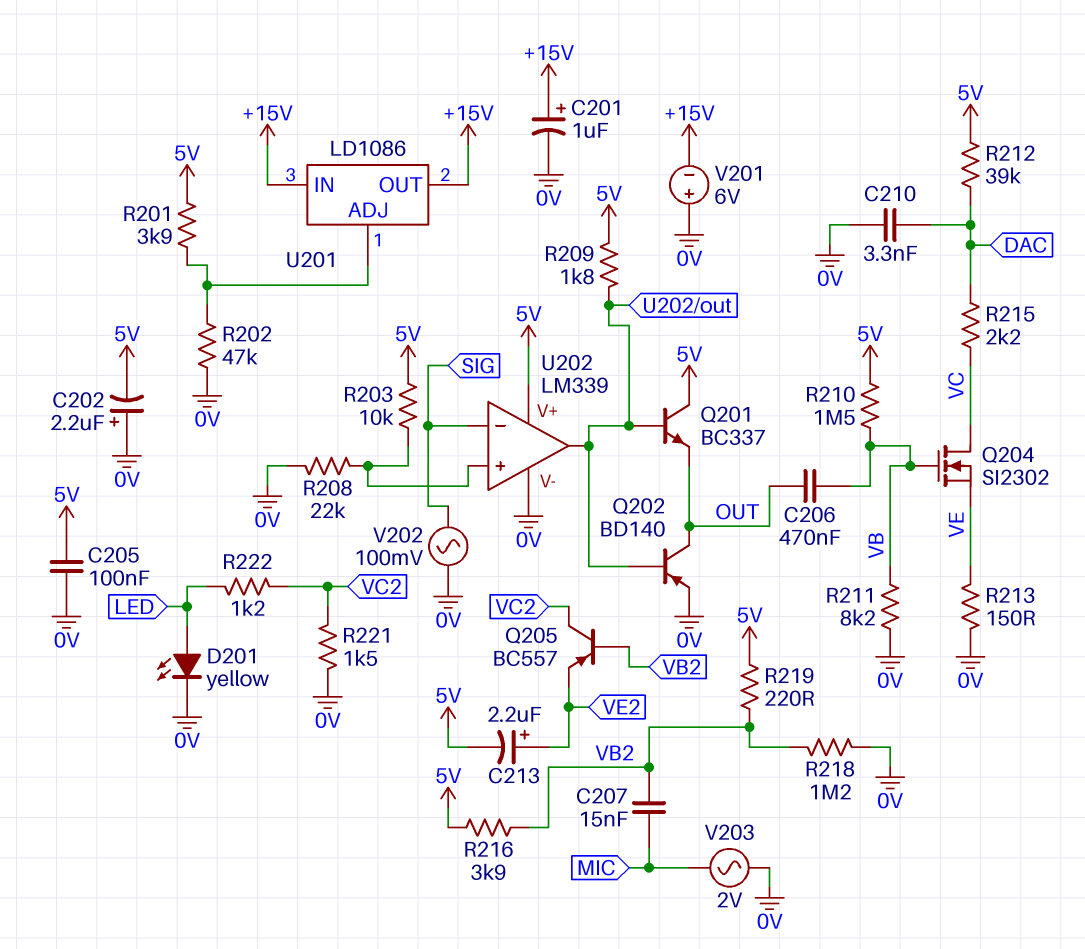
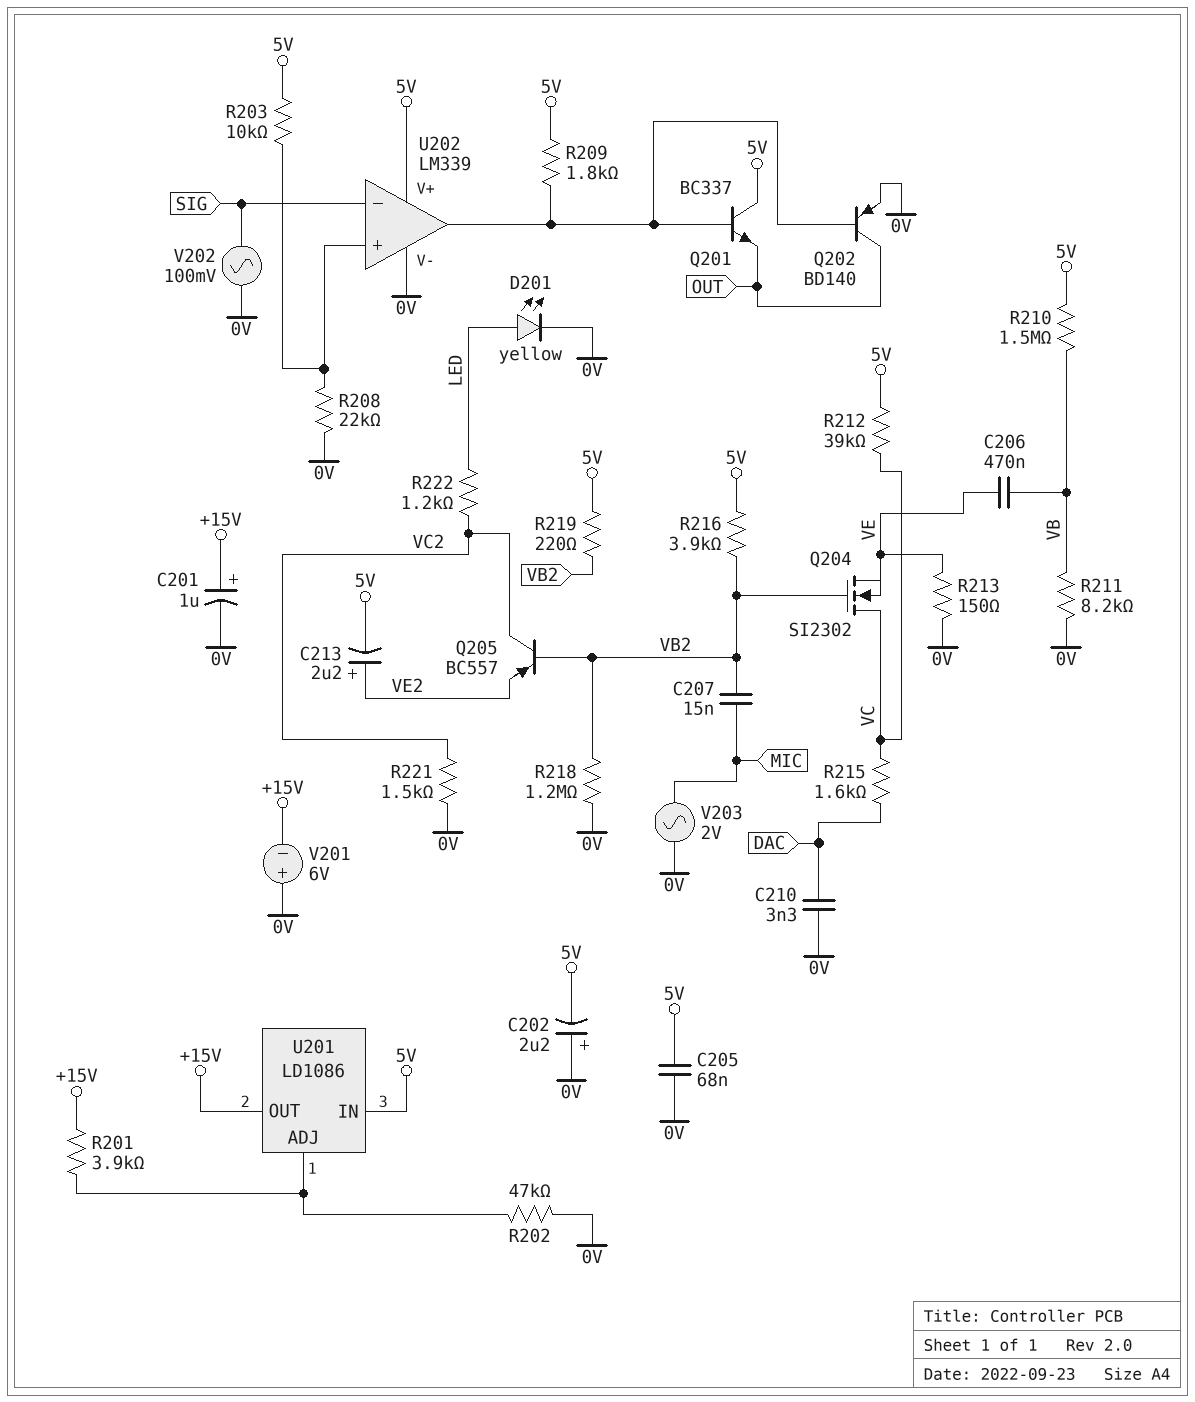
C205: 100nF (0V, 5V) -> 68nF (0V, 5V)
C206: 470nF (OUT, VB) -> 470nF (VB, VE)
Q204: NMOS SI2302 (G VB, D VC, S VE) -> NMOS SI2302 (G VB2, D VC, S VE)
R201: 3.9k (5V, U201/ADJ) -> 3.9k (+15V, U201/ADJ)
R212: 39k (5V, DAC) -> 39k (5V, VC)
R215: 2.2k (DAC, VC) -> 1.6k (DAC, VC)
U201 pin IN: +15V -> 5V

